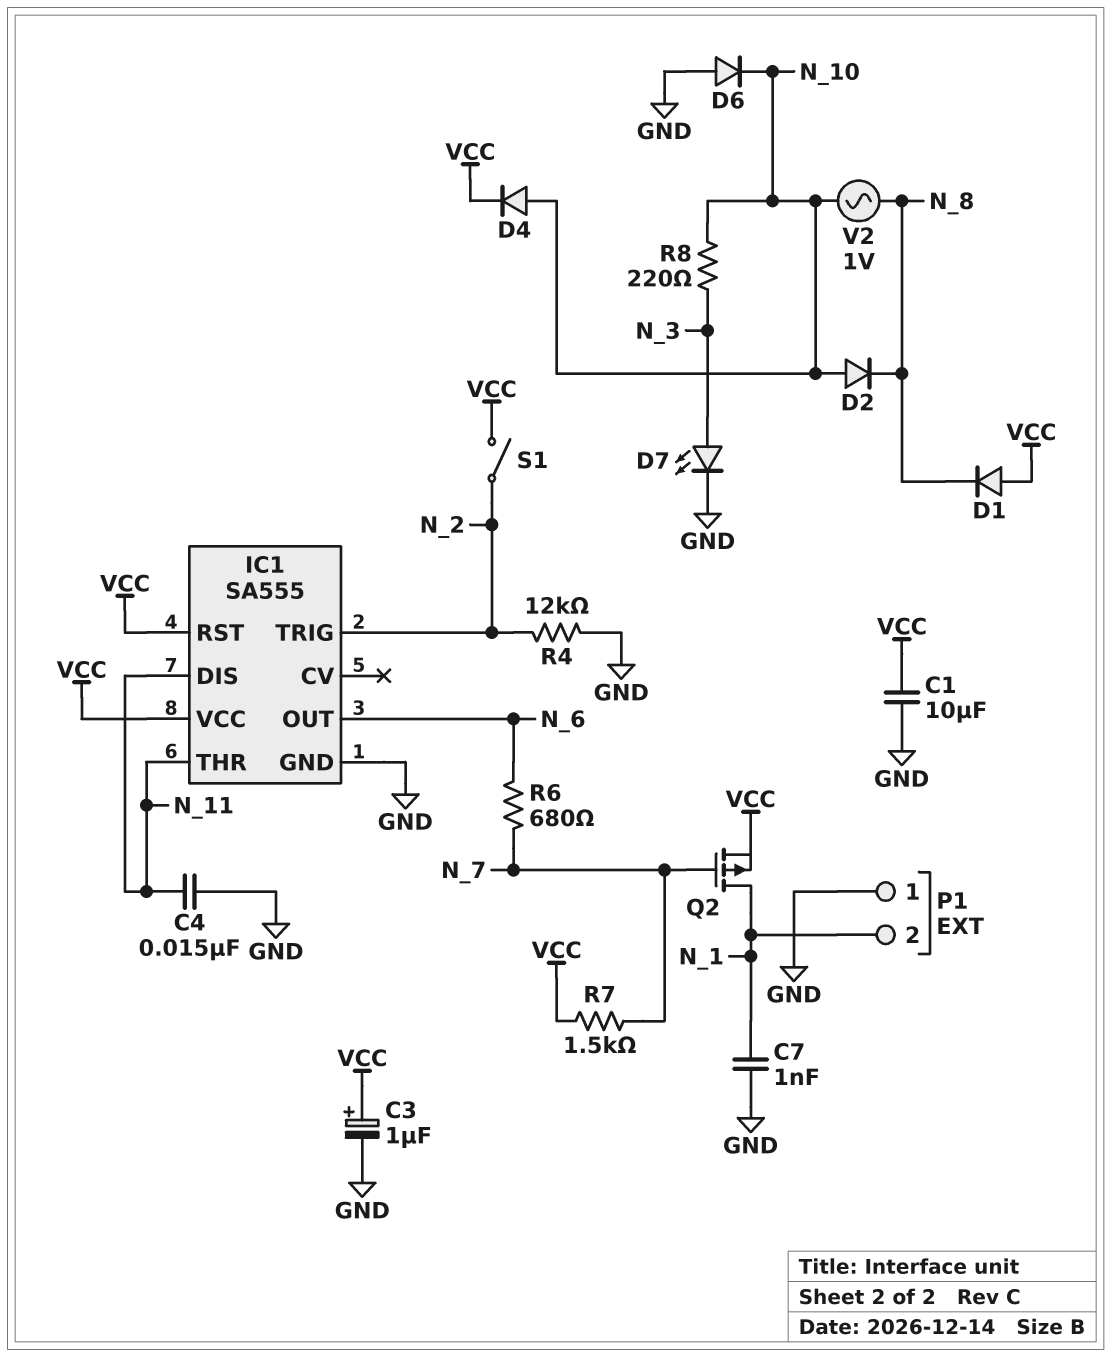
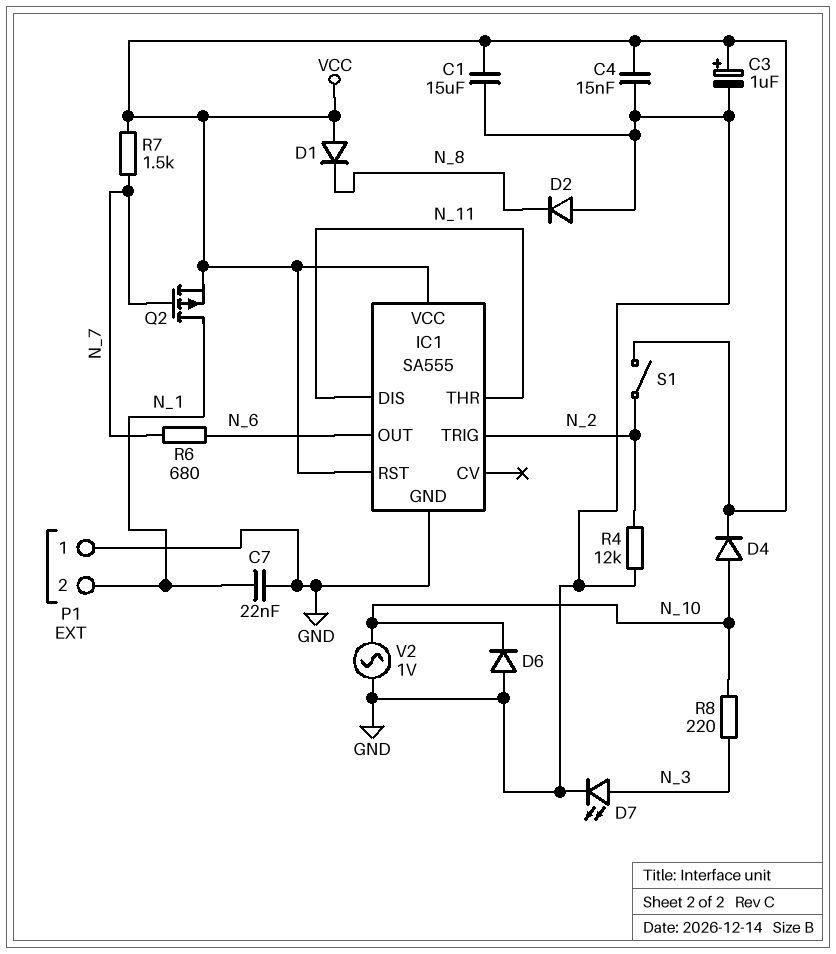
C1: 10uF (GND, VCC) -> 15uF (GND, VCC)
C4: 15nF (GND, N_11) -> 15nF (GND, VCC)
C7: 1nF (GND, N_1) -> 22nF (GND, N_1)
D2: diode (A N_10, K N_8) -> diode (A GND, K N_8)
V2: AC 1V (N_8, N_10) -> AC 1V (GND, N_10)

